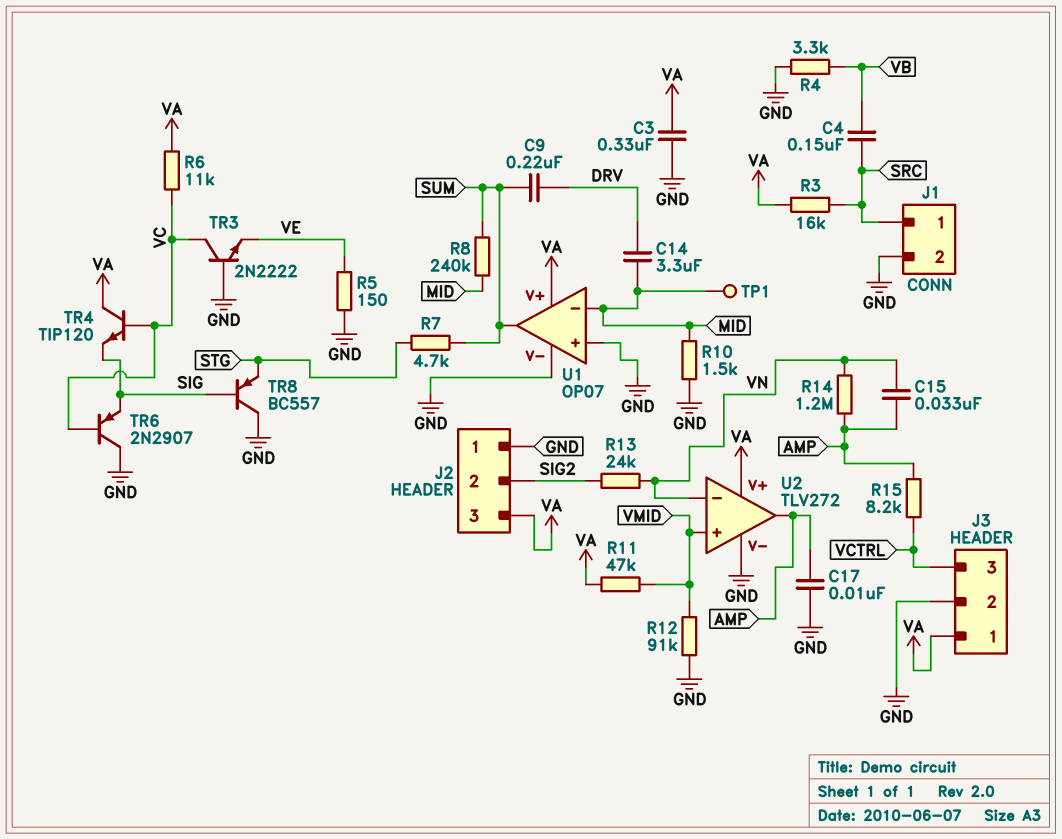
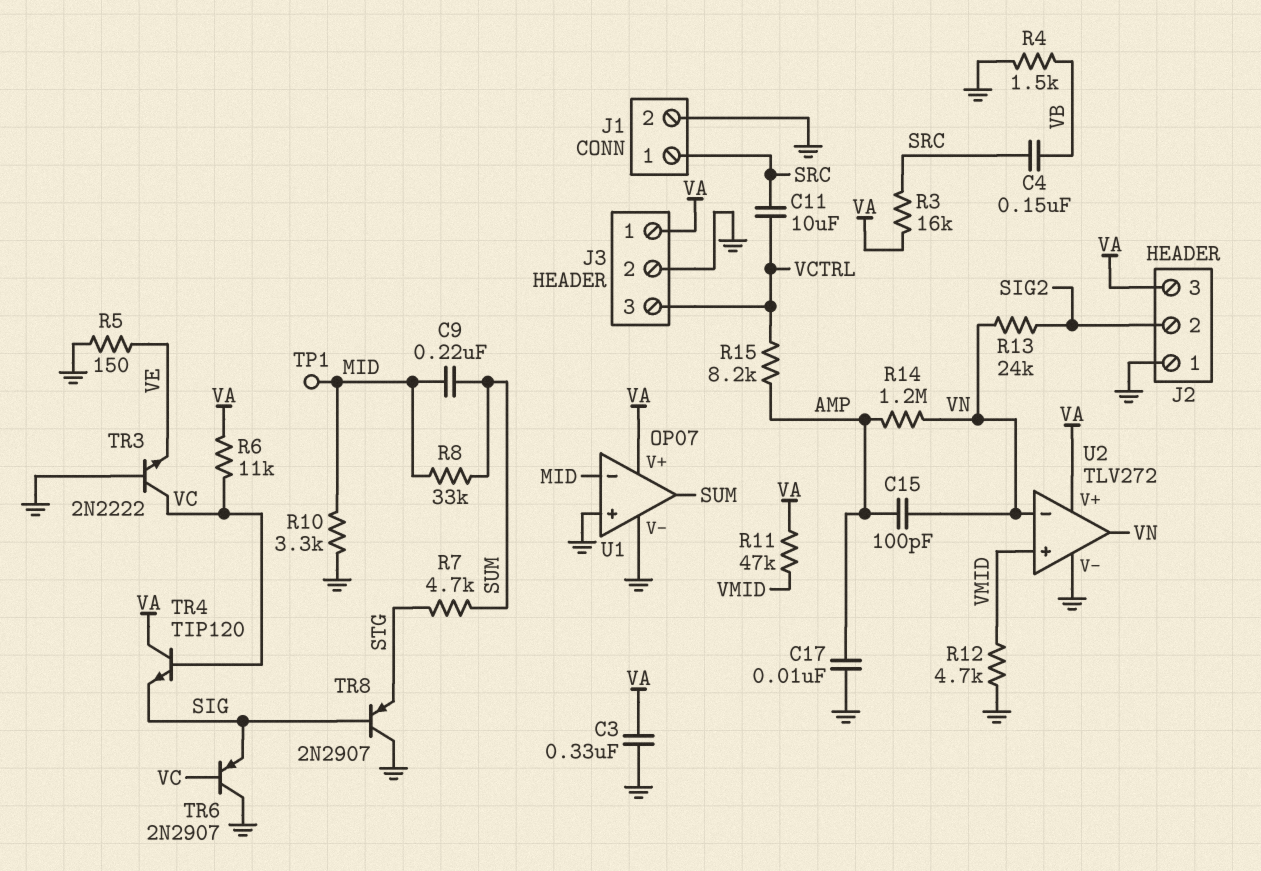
C9: 220nF (DRV, SUM) -> 220nF (MID, SUM)
C11: none -> 10uF (SRC, VCTRL)
C14: 3.3uF (DRV, MID) -> none
C15: 33nF (AMP, VN) -> 100pF (AMP, VN)
R4: 3.3k (GND, VB) -> 1.5k (GND, VB)
R8: 240k (MID, SUM) -> 33k (MID, SUM)
R10: 1.5k (GND, MID) -> 3.3k (GND, MID)
R12: 91k (GND, VMID) -> 4.7k (GND, VMID)
TR8: PNP BC557 (B SIG, C GND, E STG) -> PNP 2N2907 (B SIG, C GND, E STG)
U2 pin out: AMP -> VN

